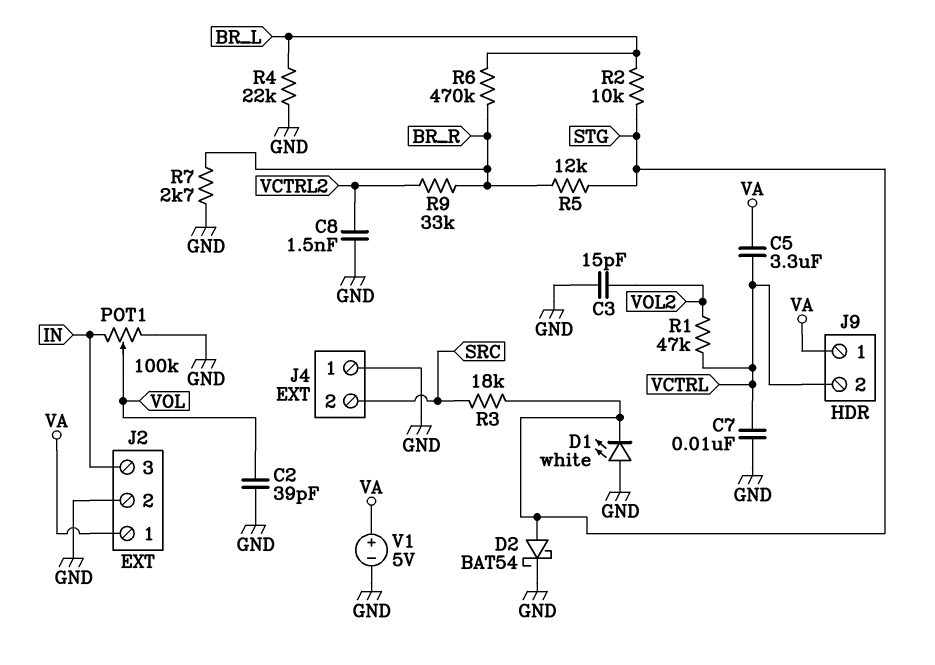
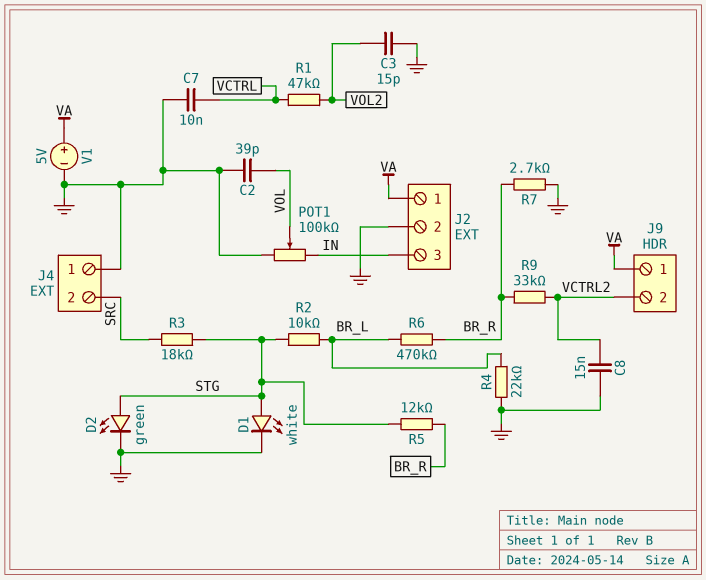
C5: 3.3uF (VA, VCTRL) -> none
C8: 1.5nF (GND, VCTRL2) -> 15nF (GND, VCTRL2)
D1: LED white (A GND, K STG) -> LED white (A STG, K GND)
D2: schottky BAT54 (A STG, K GND) -> LED green (A STG, K GND)
J9 pin 2: VCTRL -> VCTRL2

